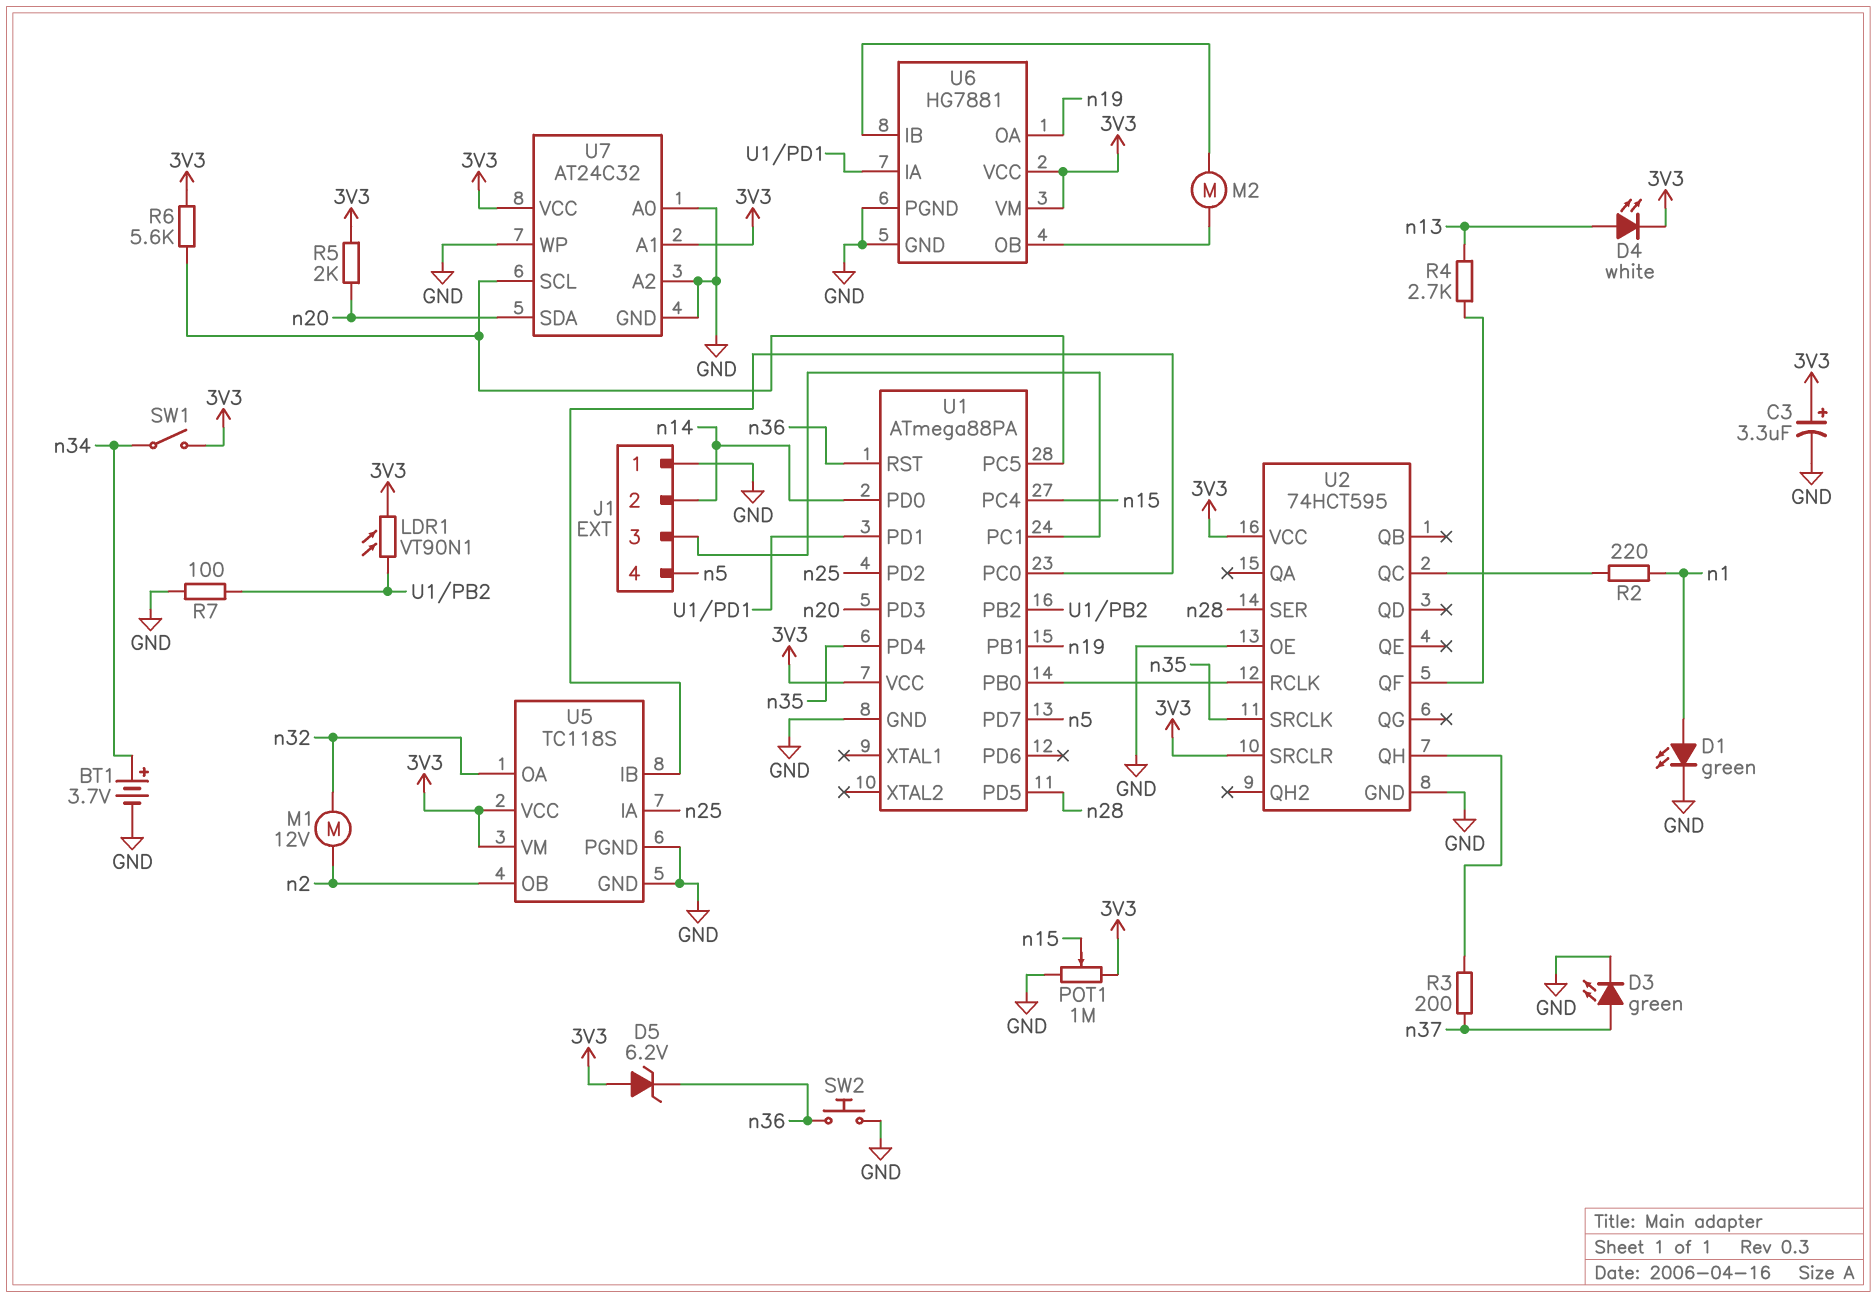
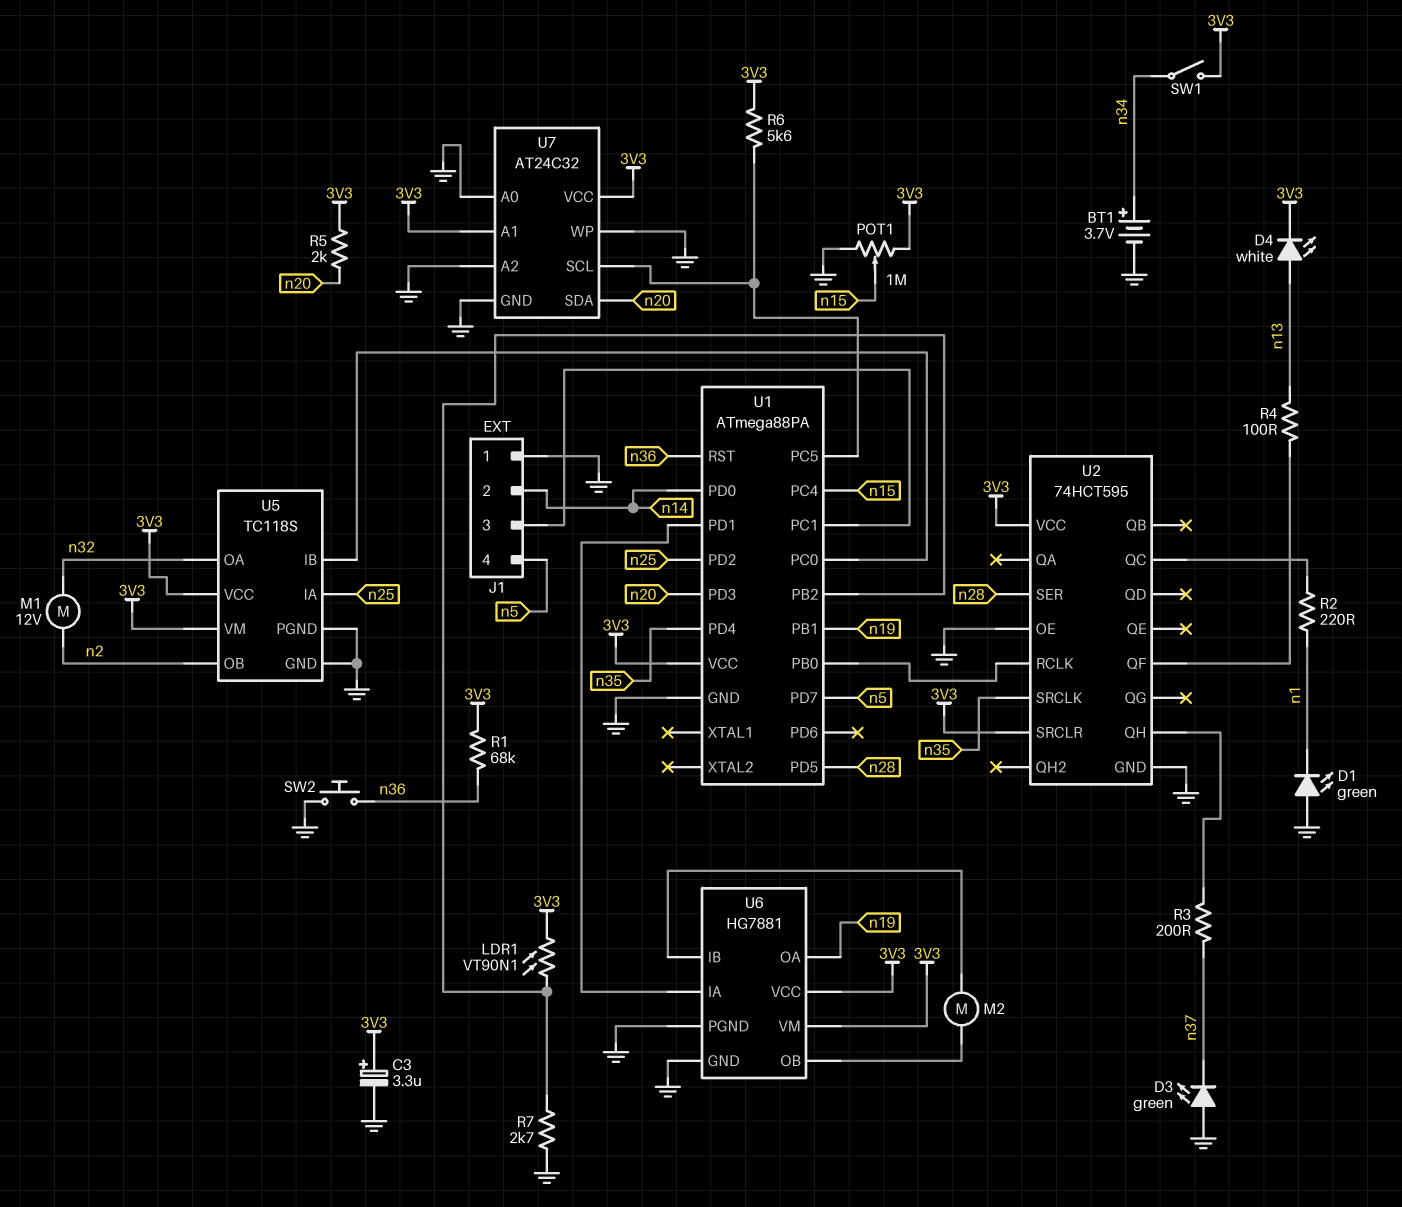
D1: LED green (A n1, K GND) -> LED green (A GND, K n1)
D3: LED green (A n37, K GND) -> LED green (A GND, K n37)
D5: zener 6.2V (A 3V3, K n36) -> none
R1: none -> 68k (3V3, n36)
R4: 2.7k (U2/QF, n13) -> 100 (U2/QF, n13)
R7: 100 (GND, U1/PB2) -> 2.7k (GND, U1/PB2)

